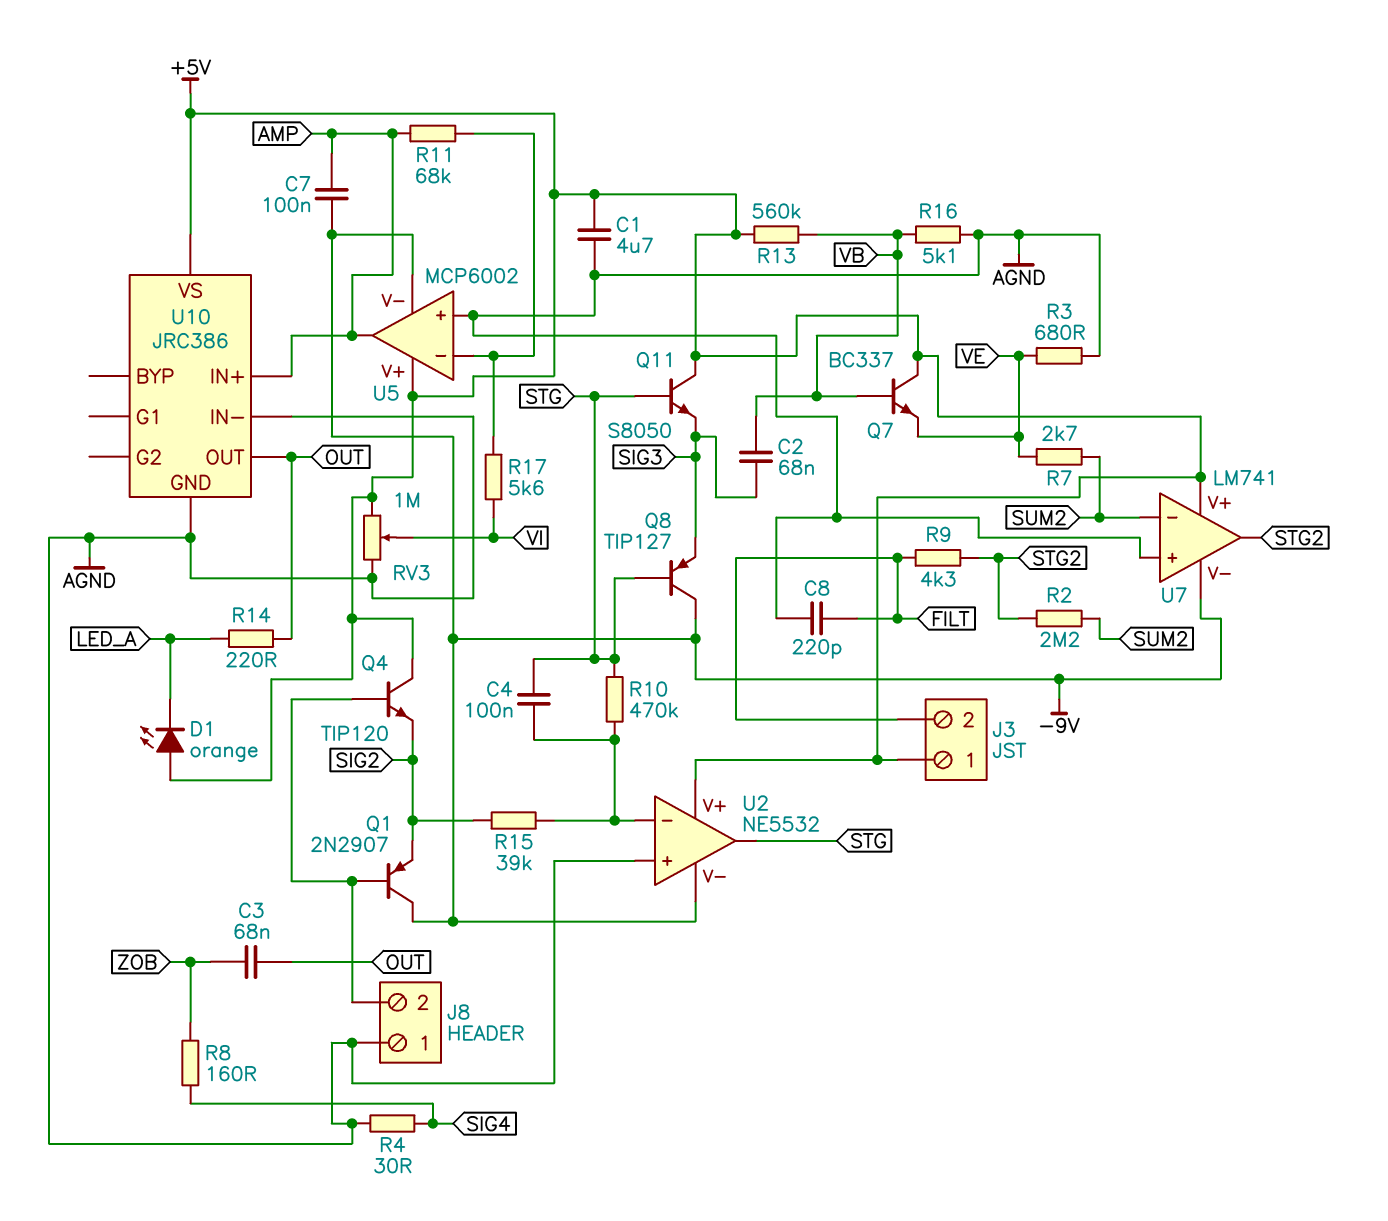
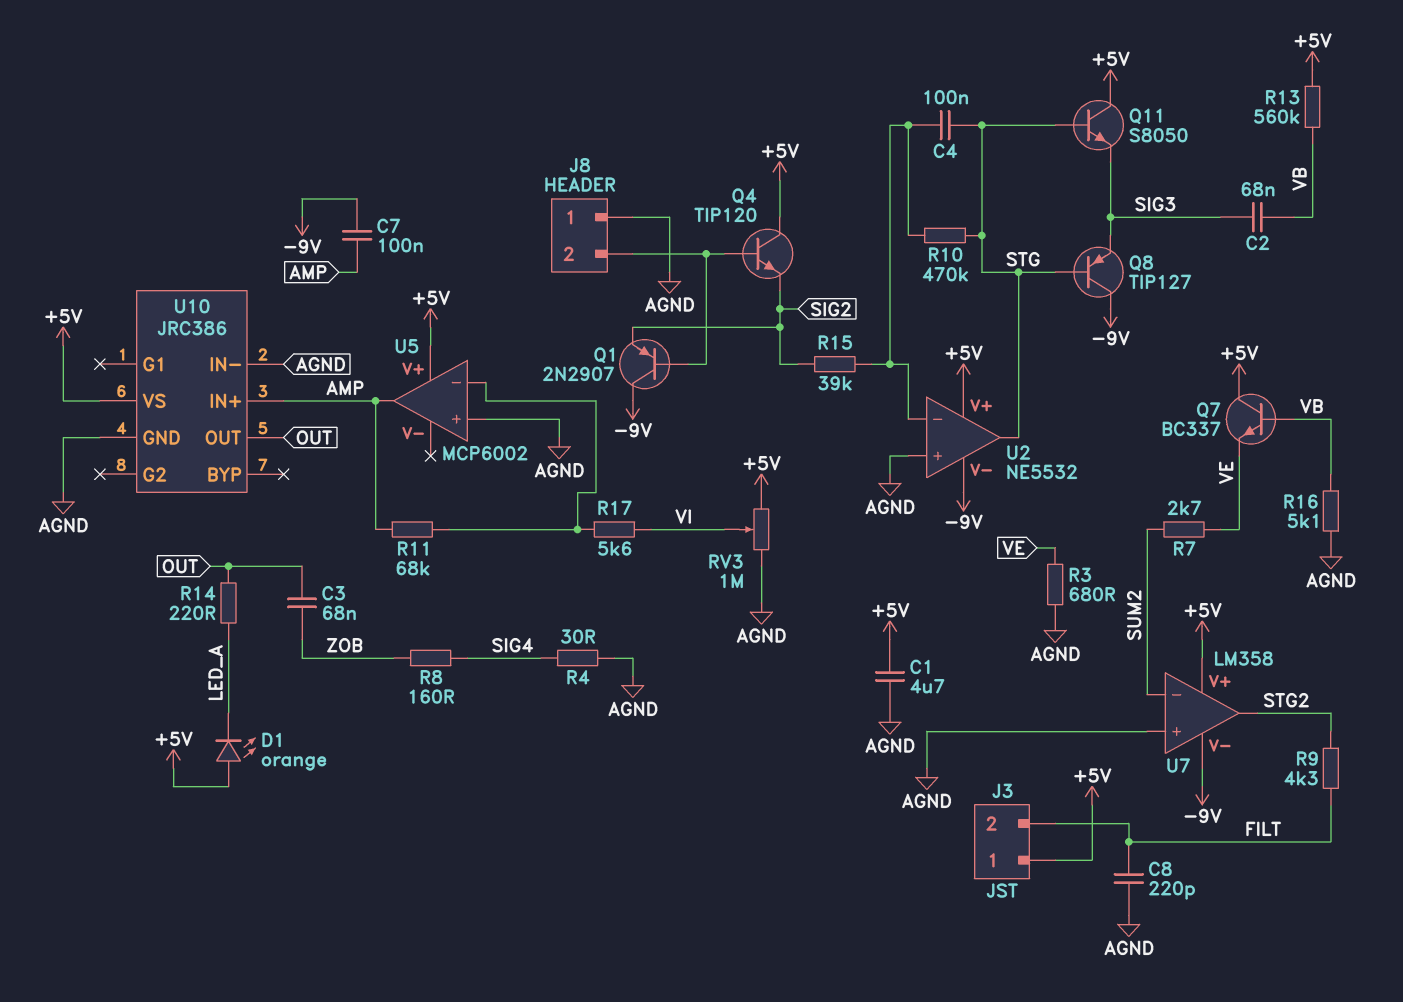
R2: 2.2M (STG2, SUM2) -> none
U5 pin V-: -9V -> none
U7: LM741 -> LM358

